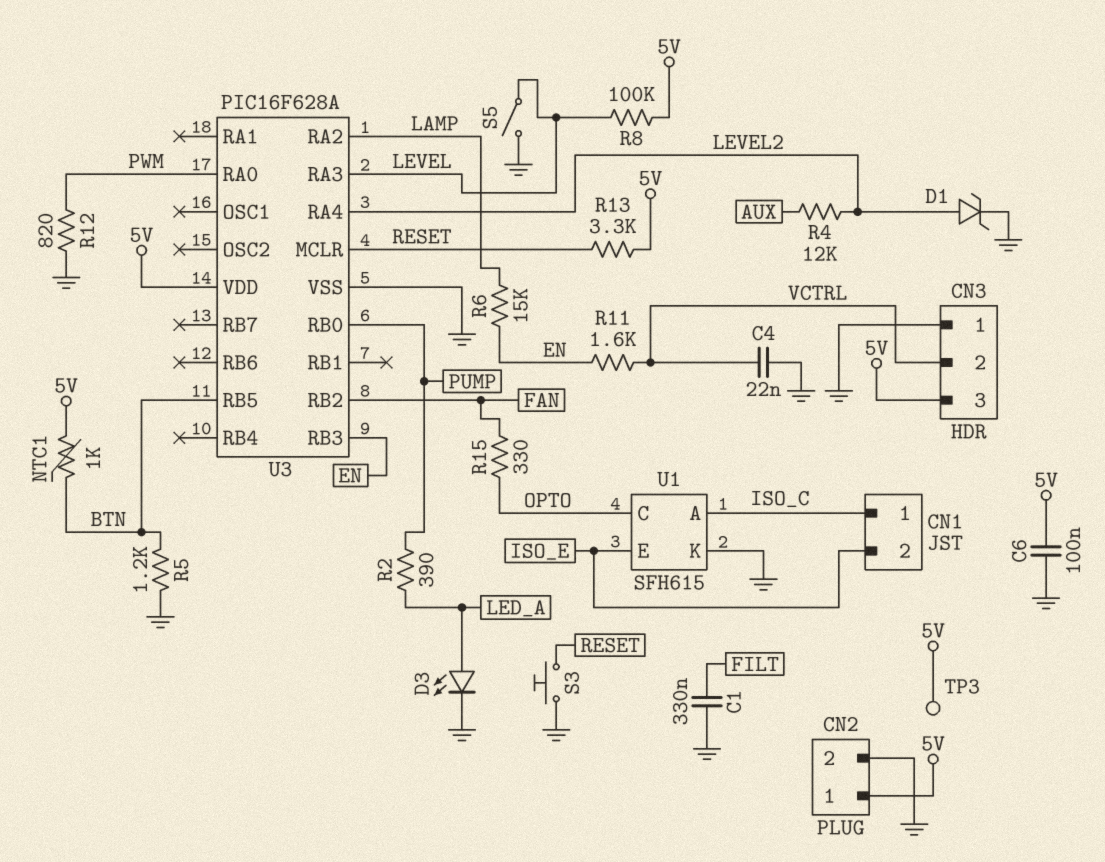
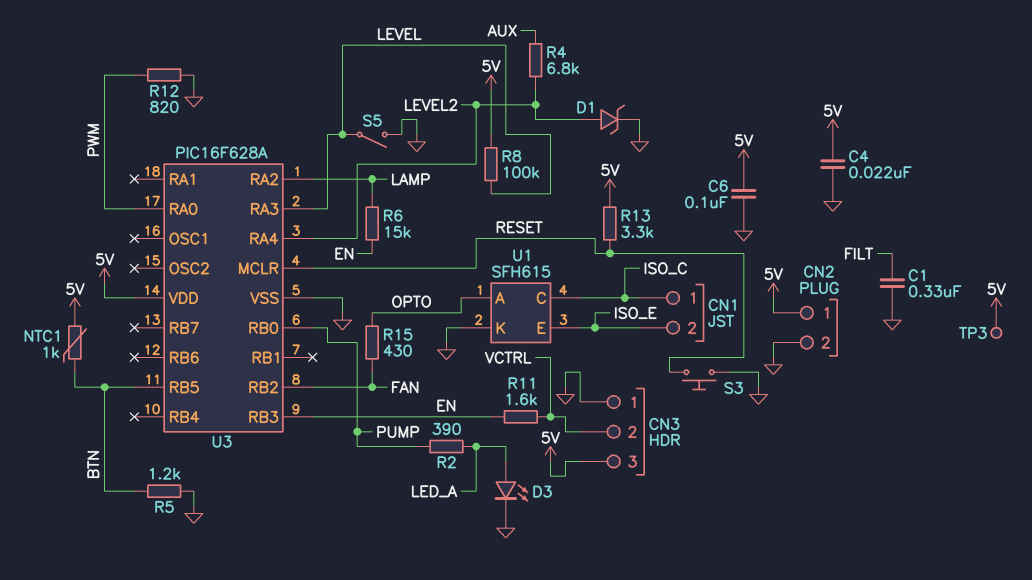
C4: 22nF (GND, VCTRL) -> 22nF (5V, GND)
R4: 12k (AUX, LEVEL2) -> 6.8k (AUX, LEVEL2)
R15: 330 (FAN, OPTO) -> 430 (FAN, OPTO)
U1 pin A: ISO_C -> OPTO
U1 pin C: OPTO -> ISO_C

